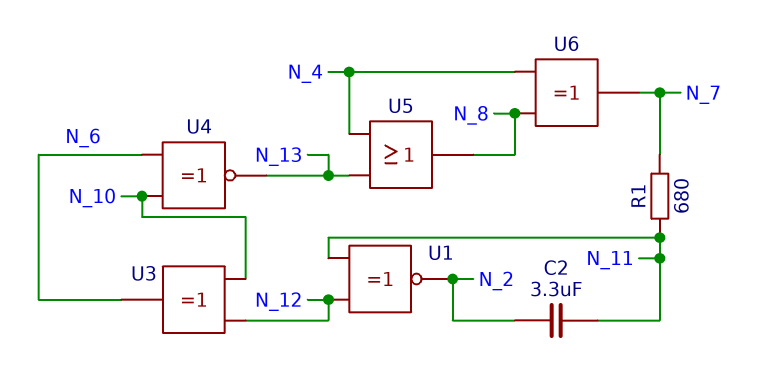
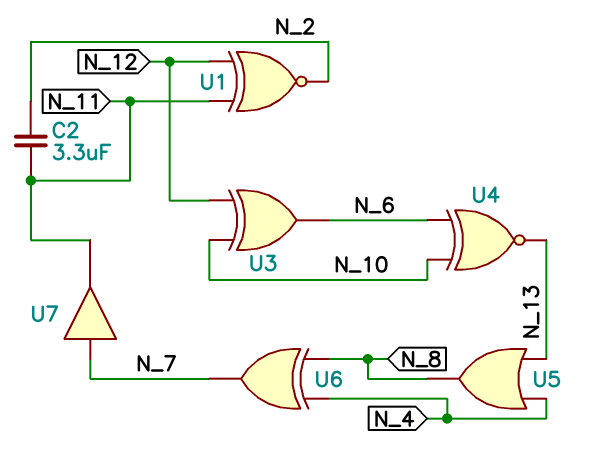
R1: 680 (N_7, N_11) -> none
U7: none -> buffer (in N_7, out N_11)

